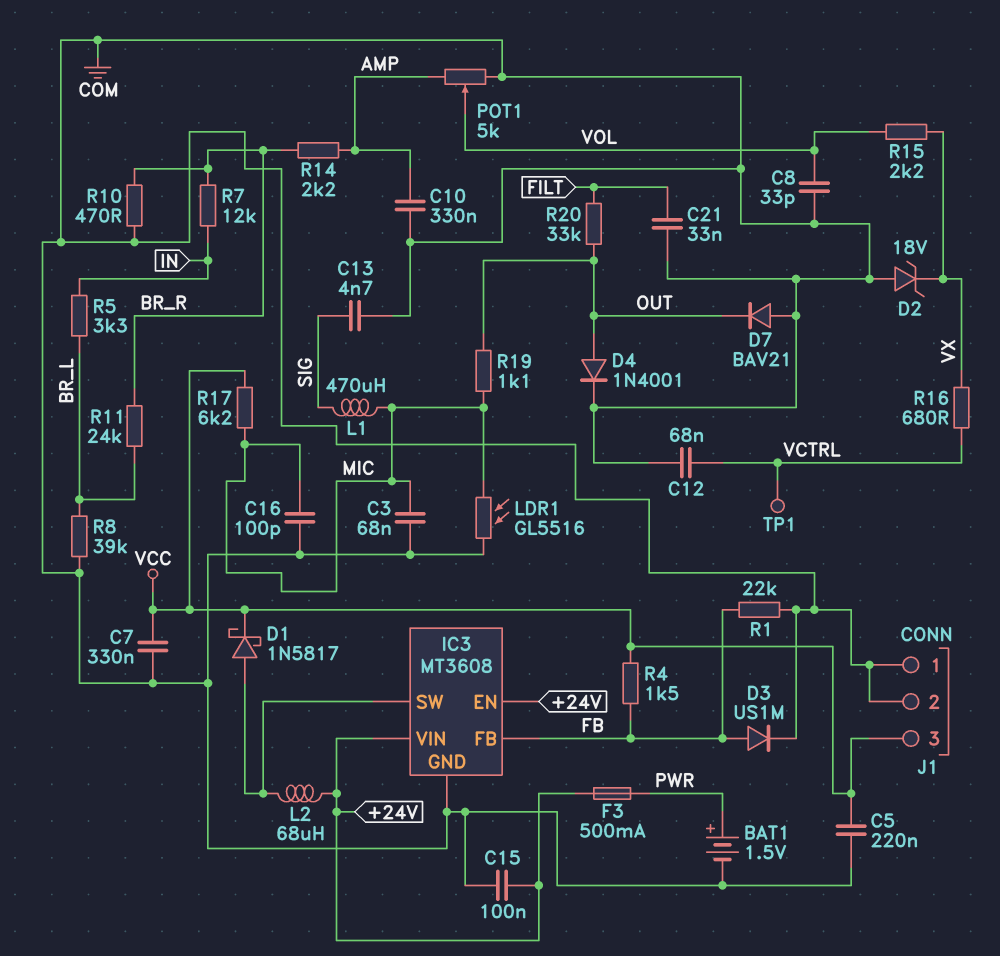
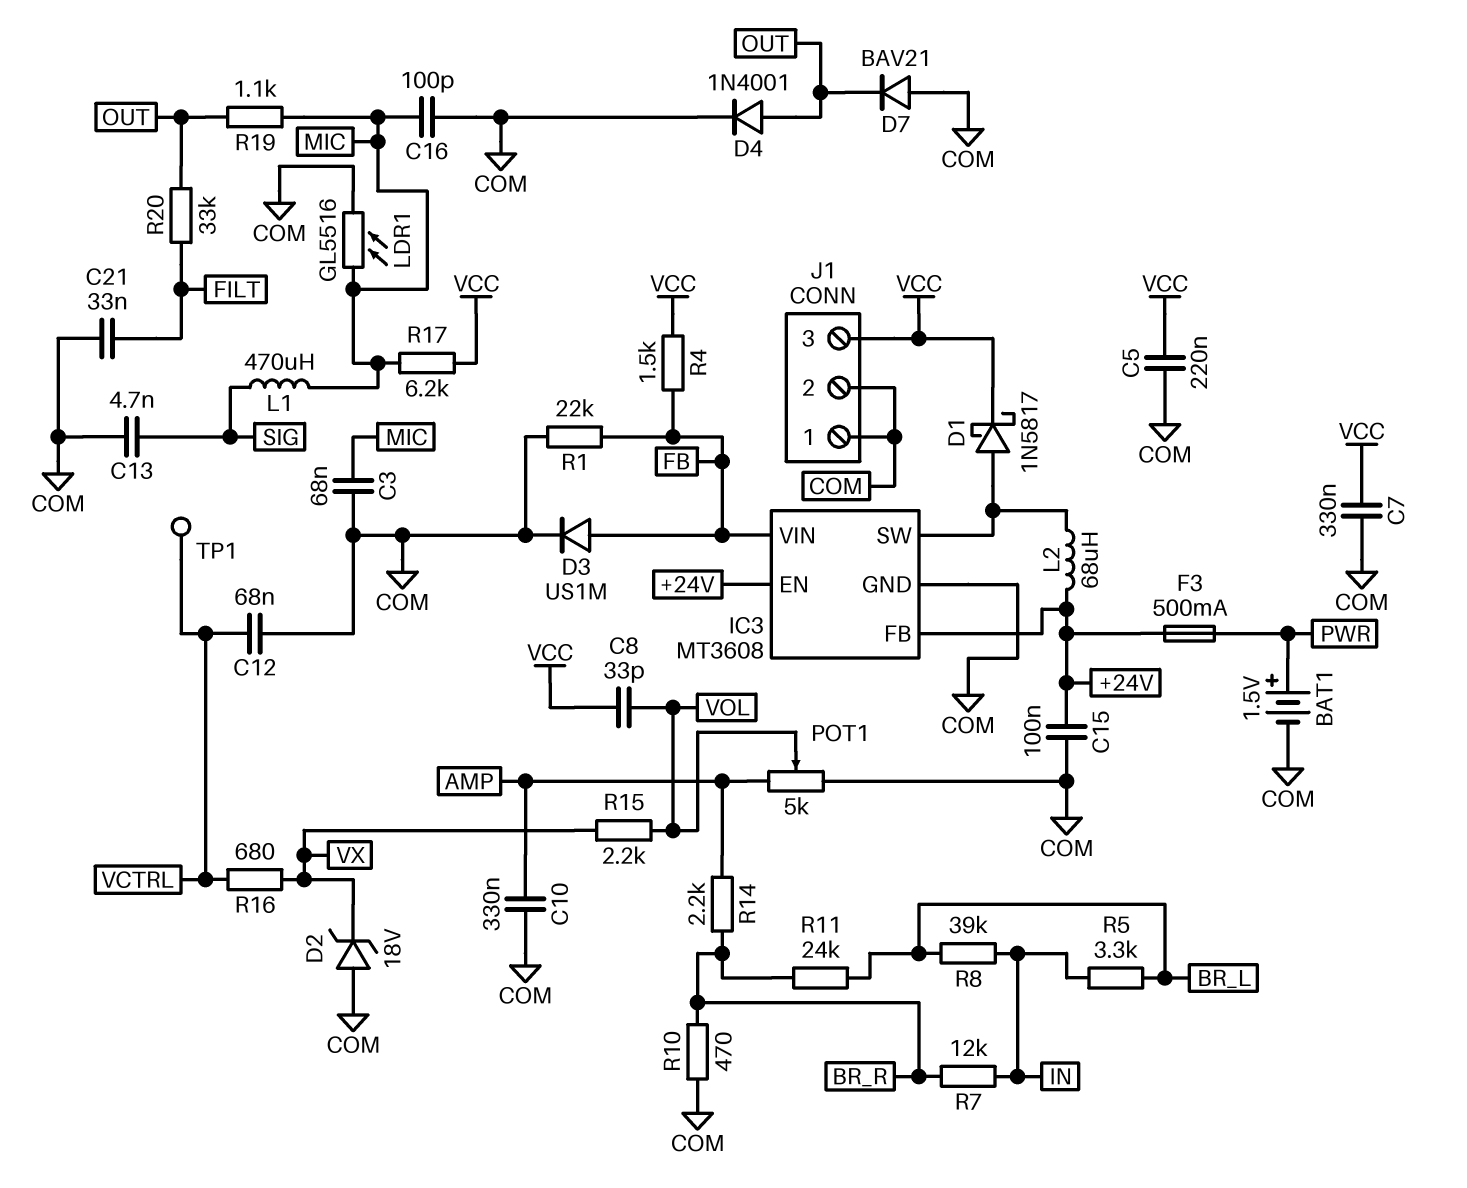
C8: 33pF (COM, VOL) -> 33pF (VCC, VOL)
IC3 pin FB: FB -> +24V
IC3 pin VIN: +24V -> FB
R8: 39k (BR_L, COM) -> 39k (BR_L, IN)

